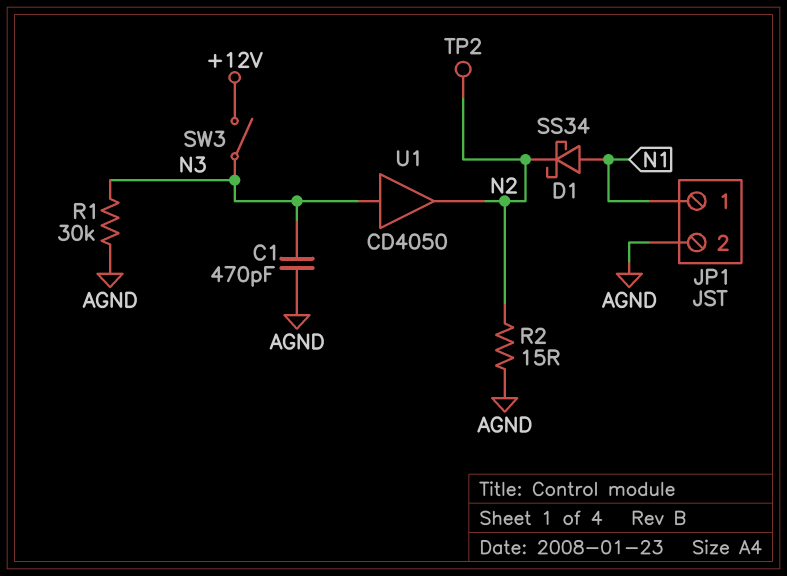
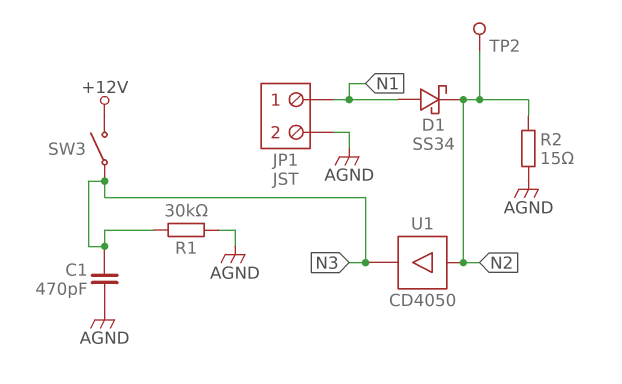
U1: buffer CD4050 (in N3, out N2) -> buffer CD4050 (in N2, out N3)

